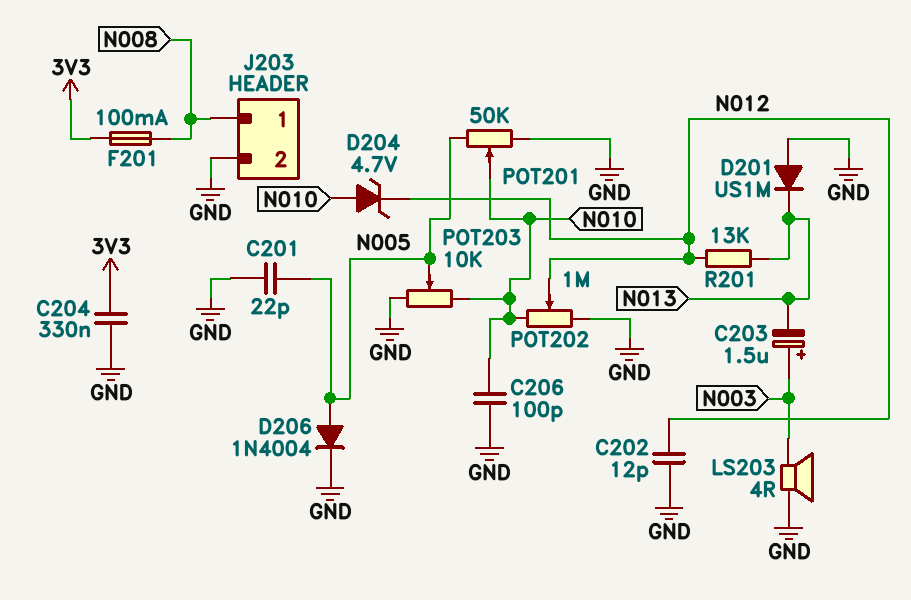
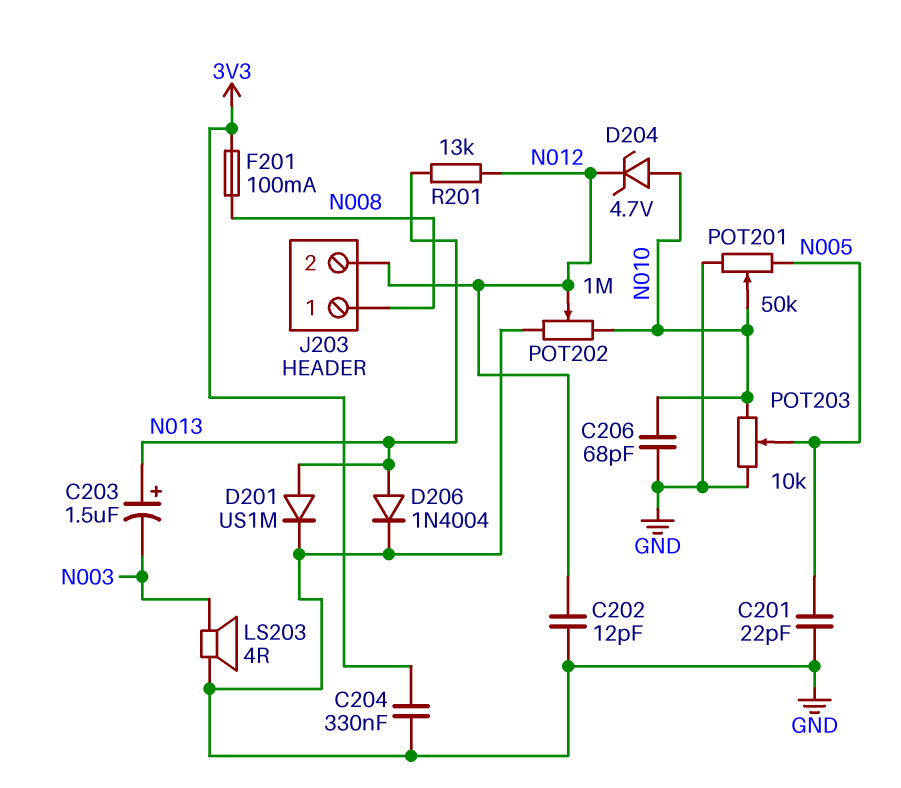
C203: 1.5uF (plus N003, minus N013) -> 1.5uF (plus N013, minus N003)
C206: 100pF (GND, N010) -> 68pF (GND, N010)
D201: diode US1M (A GND, K N013) -> diode US1M (A N013, K GND)
D206: diode 1N4004 (A N005, K GND) -> diode 1N4004 (A N013, K GND)
J203 pin 2: GND -> N012

